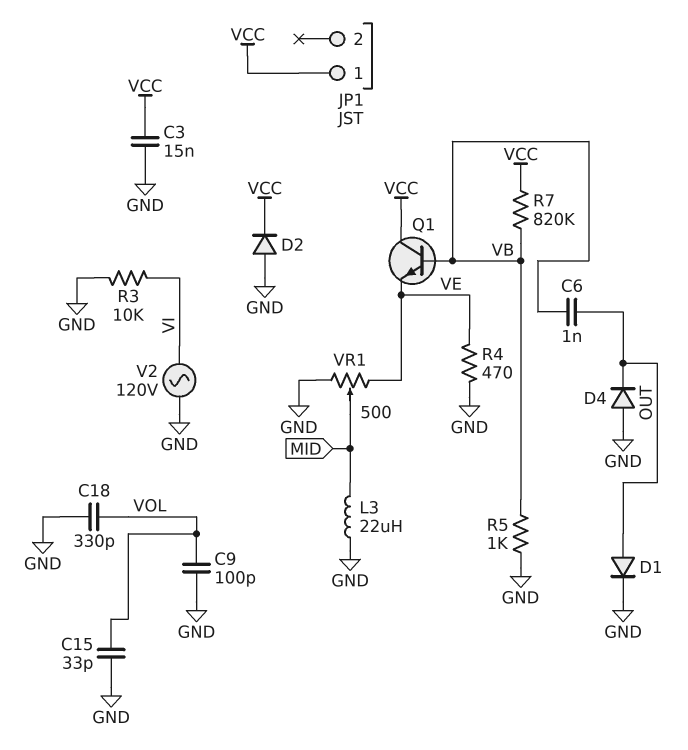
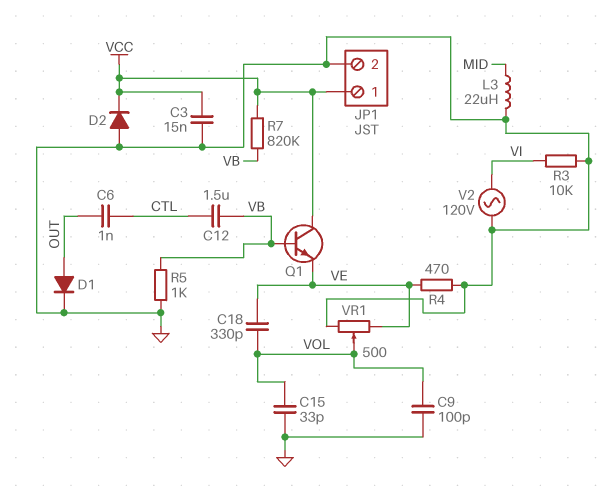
C6: 1nF (OUT, VB) -> 1nF (CTL, OUT)
C12: none -> 1.5uF (CTL, VB)
C18: 330pF (GND, VOL) -> 330pF (VE, VOL)
D4: diode (A GND, K OUT) -> none
JP1 pin 2: none -> GND
VR1: 500 (GND, VE, wiper MID) -> 500 (GND, VE, wiper VOL)

